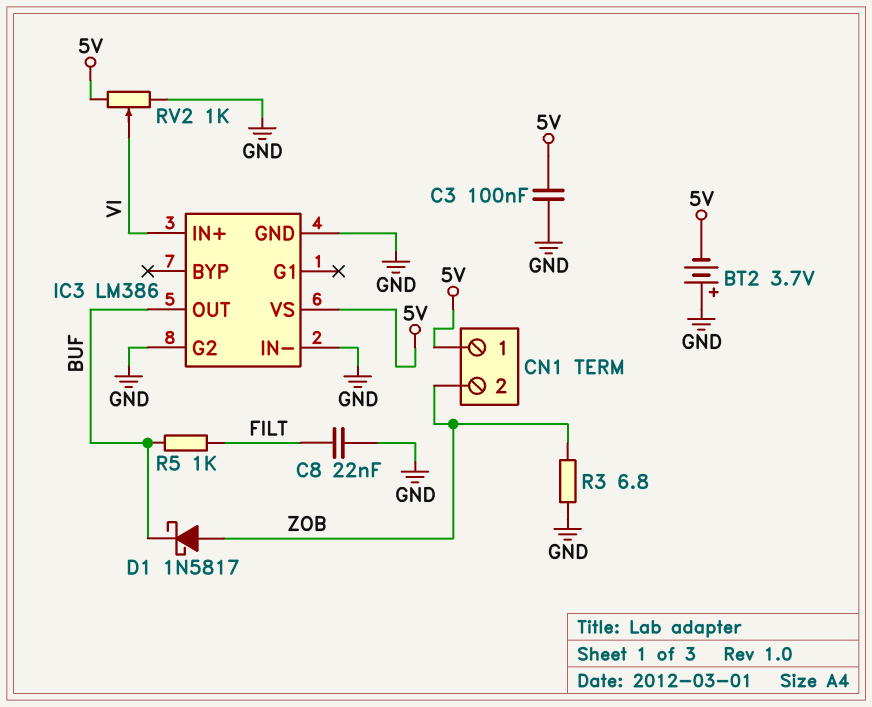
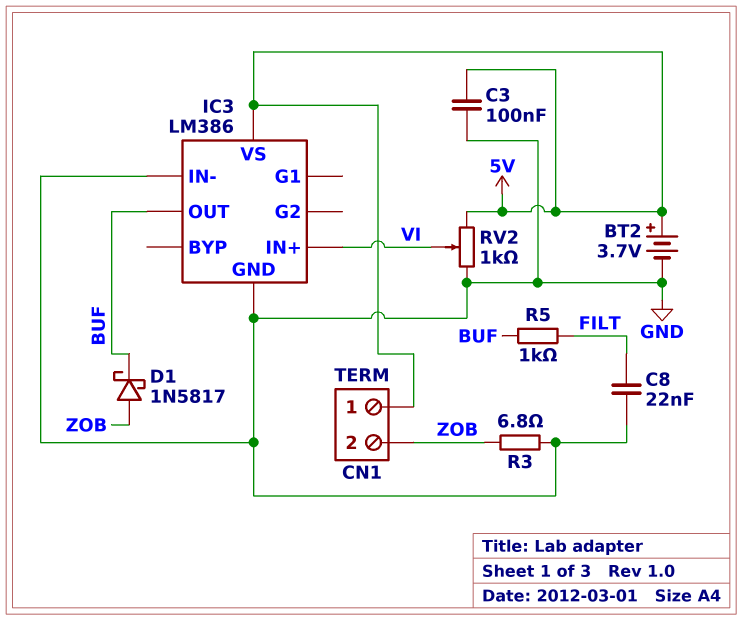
BT2: 3.7V (plus GND, minus 5V) -> 3.7V (plus 5V, minus GND)
IC3 pin G2: GND -> none

